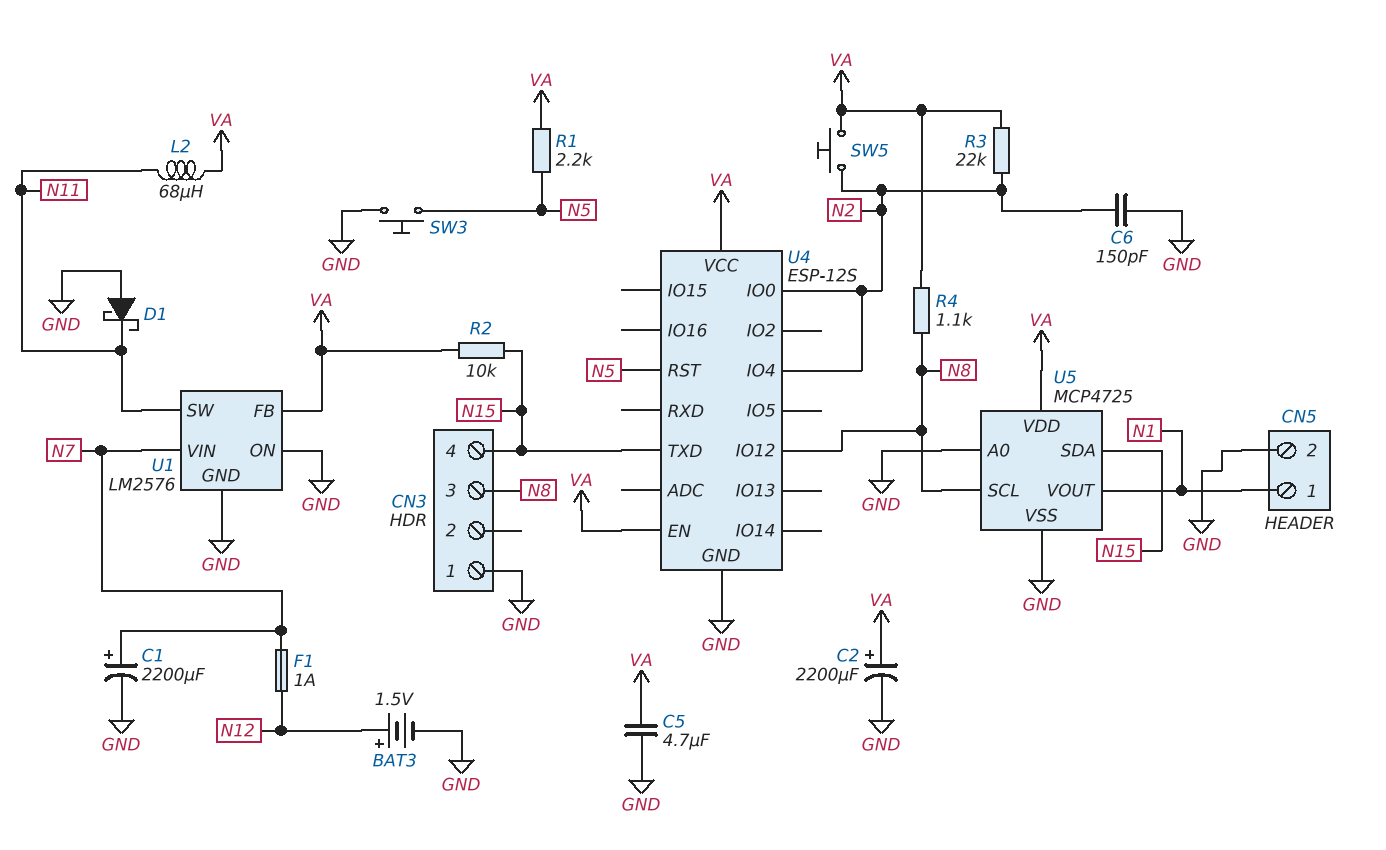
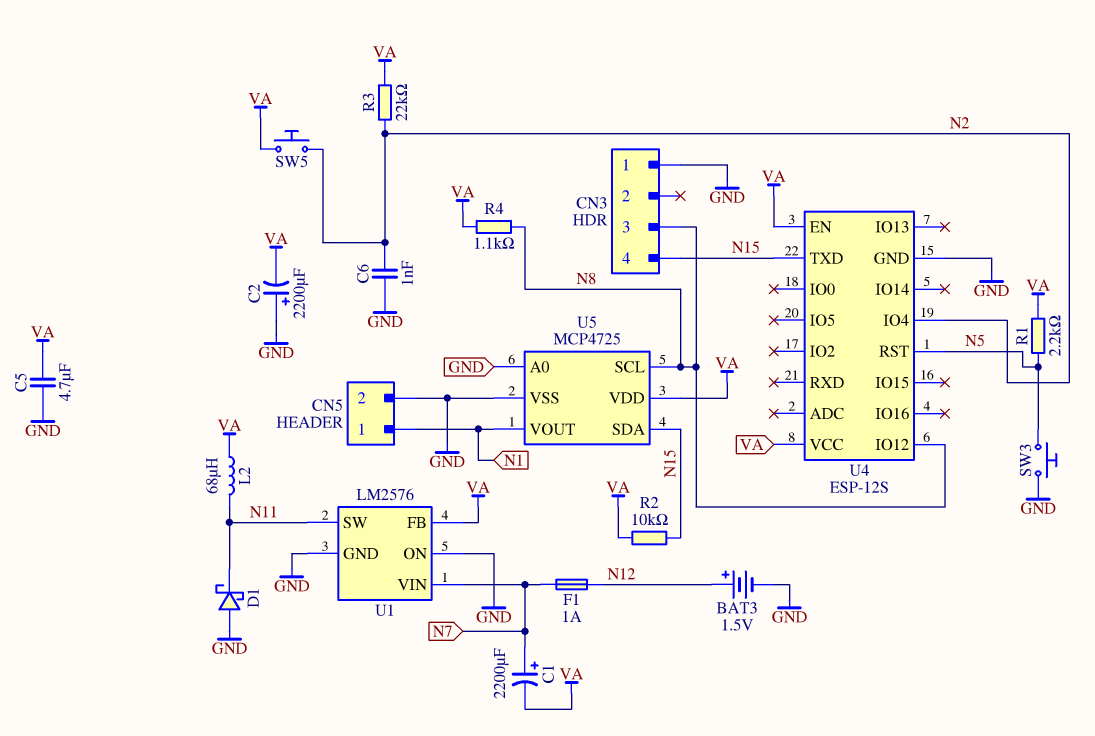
C1: 2200uF (plus N7, minus GND) -> 2200uF (plus N7, minus VA)
C2: 2200uF (plus VA, minus GND) -> 2200uF (plus GND, minus VA)
C6: 150pF (GND, N2) -> 1nF (GND, N2)
U4 pin IO0: N2 -> none

